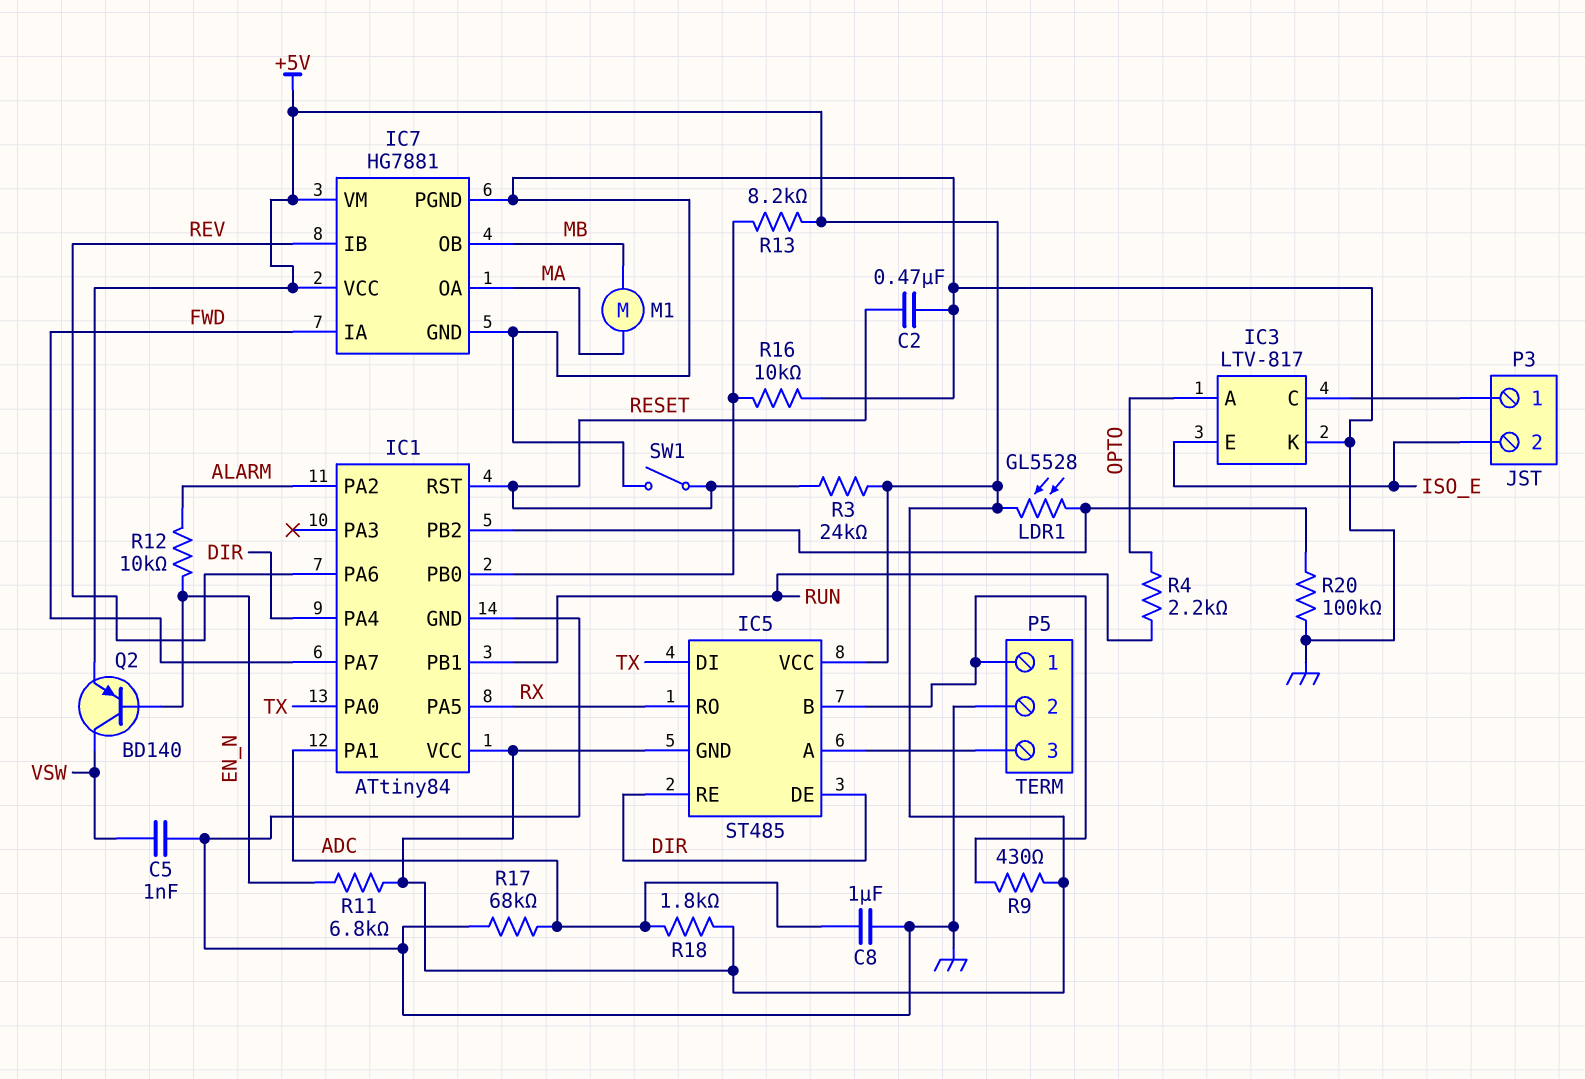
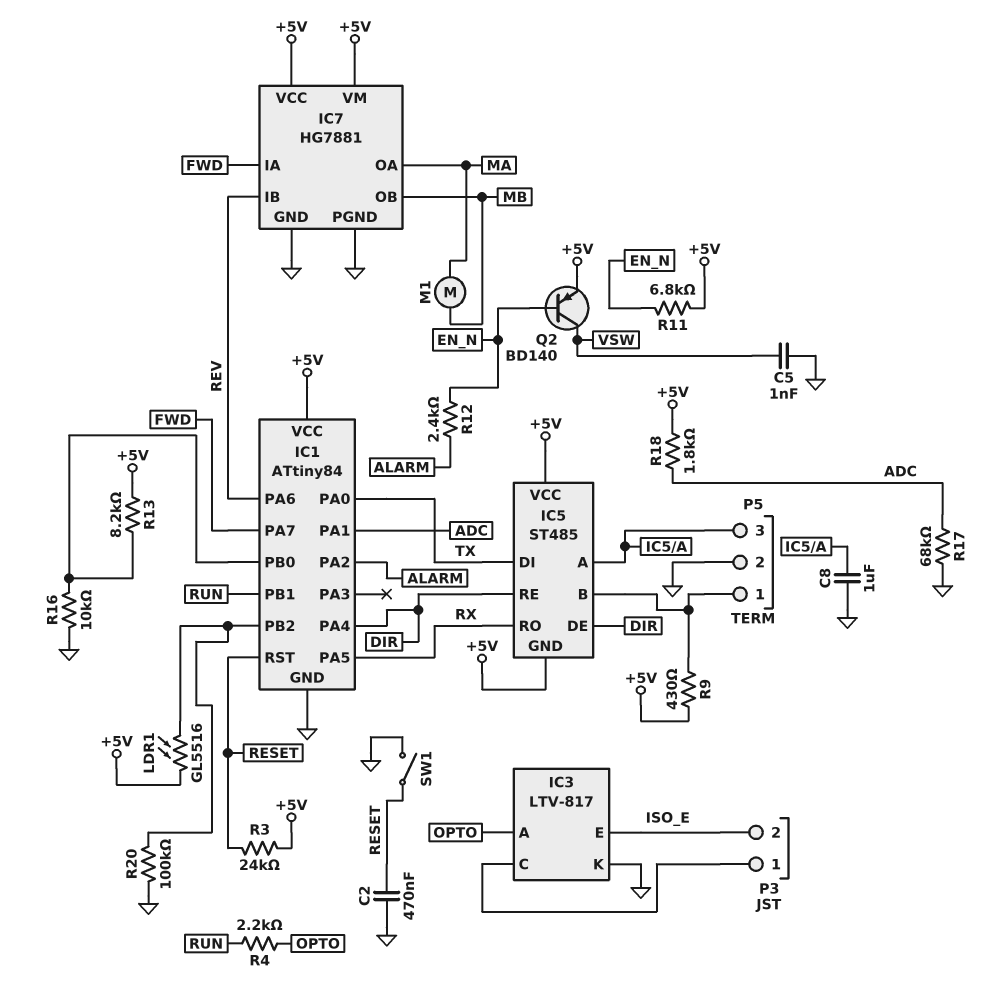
C8: 1uF (ADC, GND) -> 1uF (GND, IC5/A)
LDR1: GL5528 (+5V, IC1/PB2) -> GL5516 (+5V, IC1/PB2)
R12: 10k (ALARM, EN_N) -> 2.4k (ALARM, EN_N)

